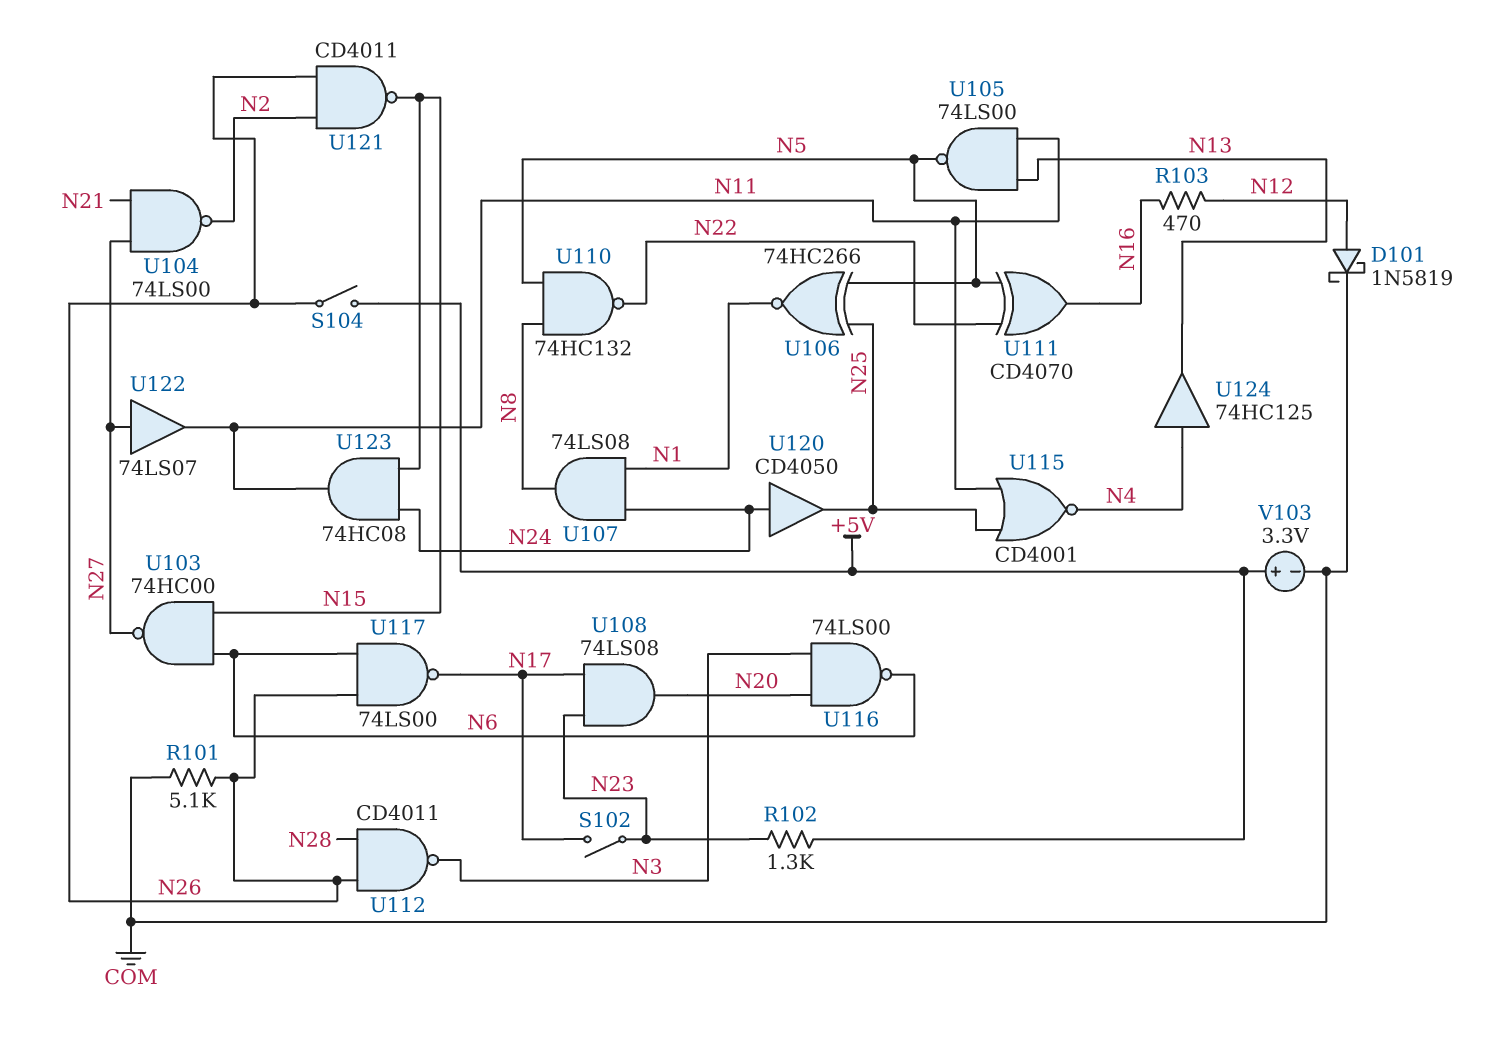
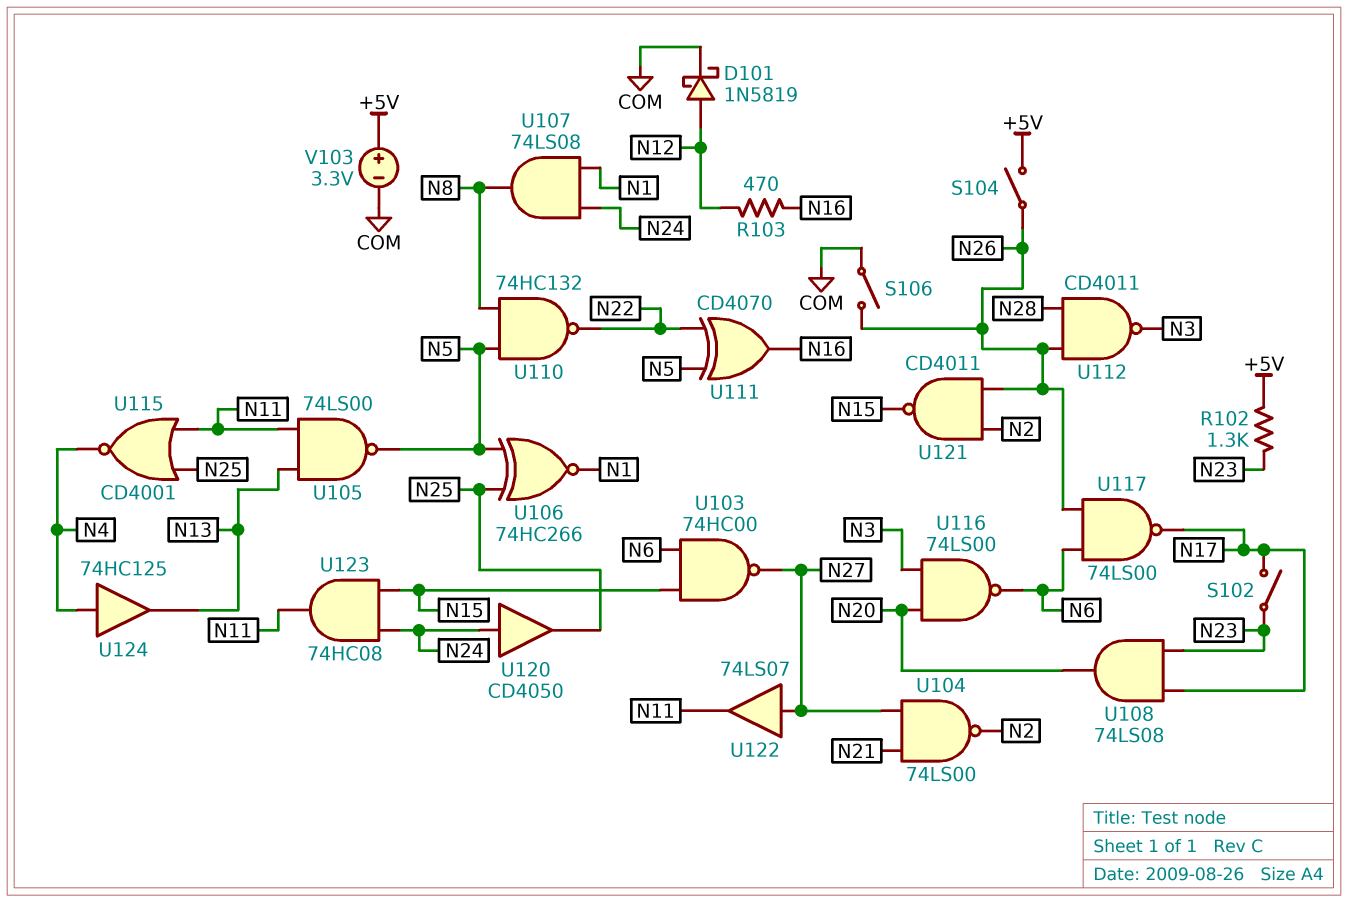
R101: 5.1k (COM, N26) -> none
S106: none -> switch (COM, N26)

